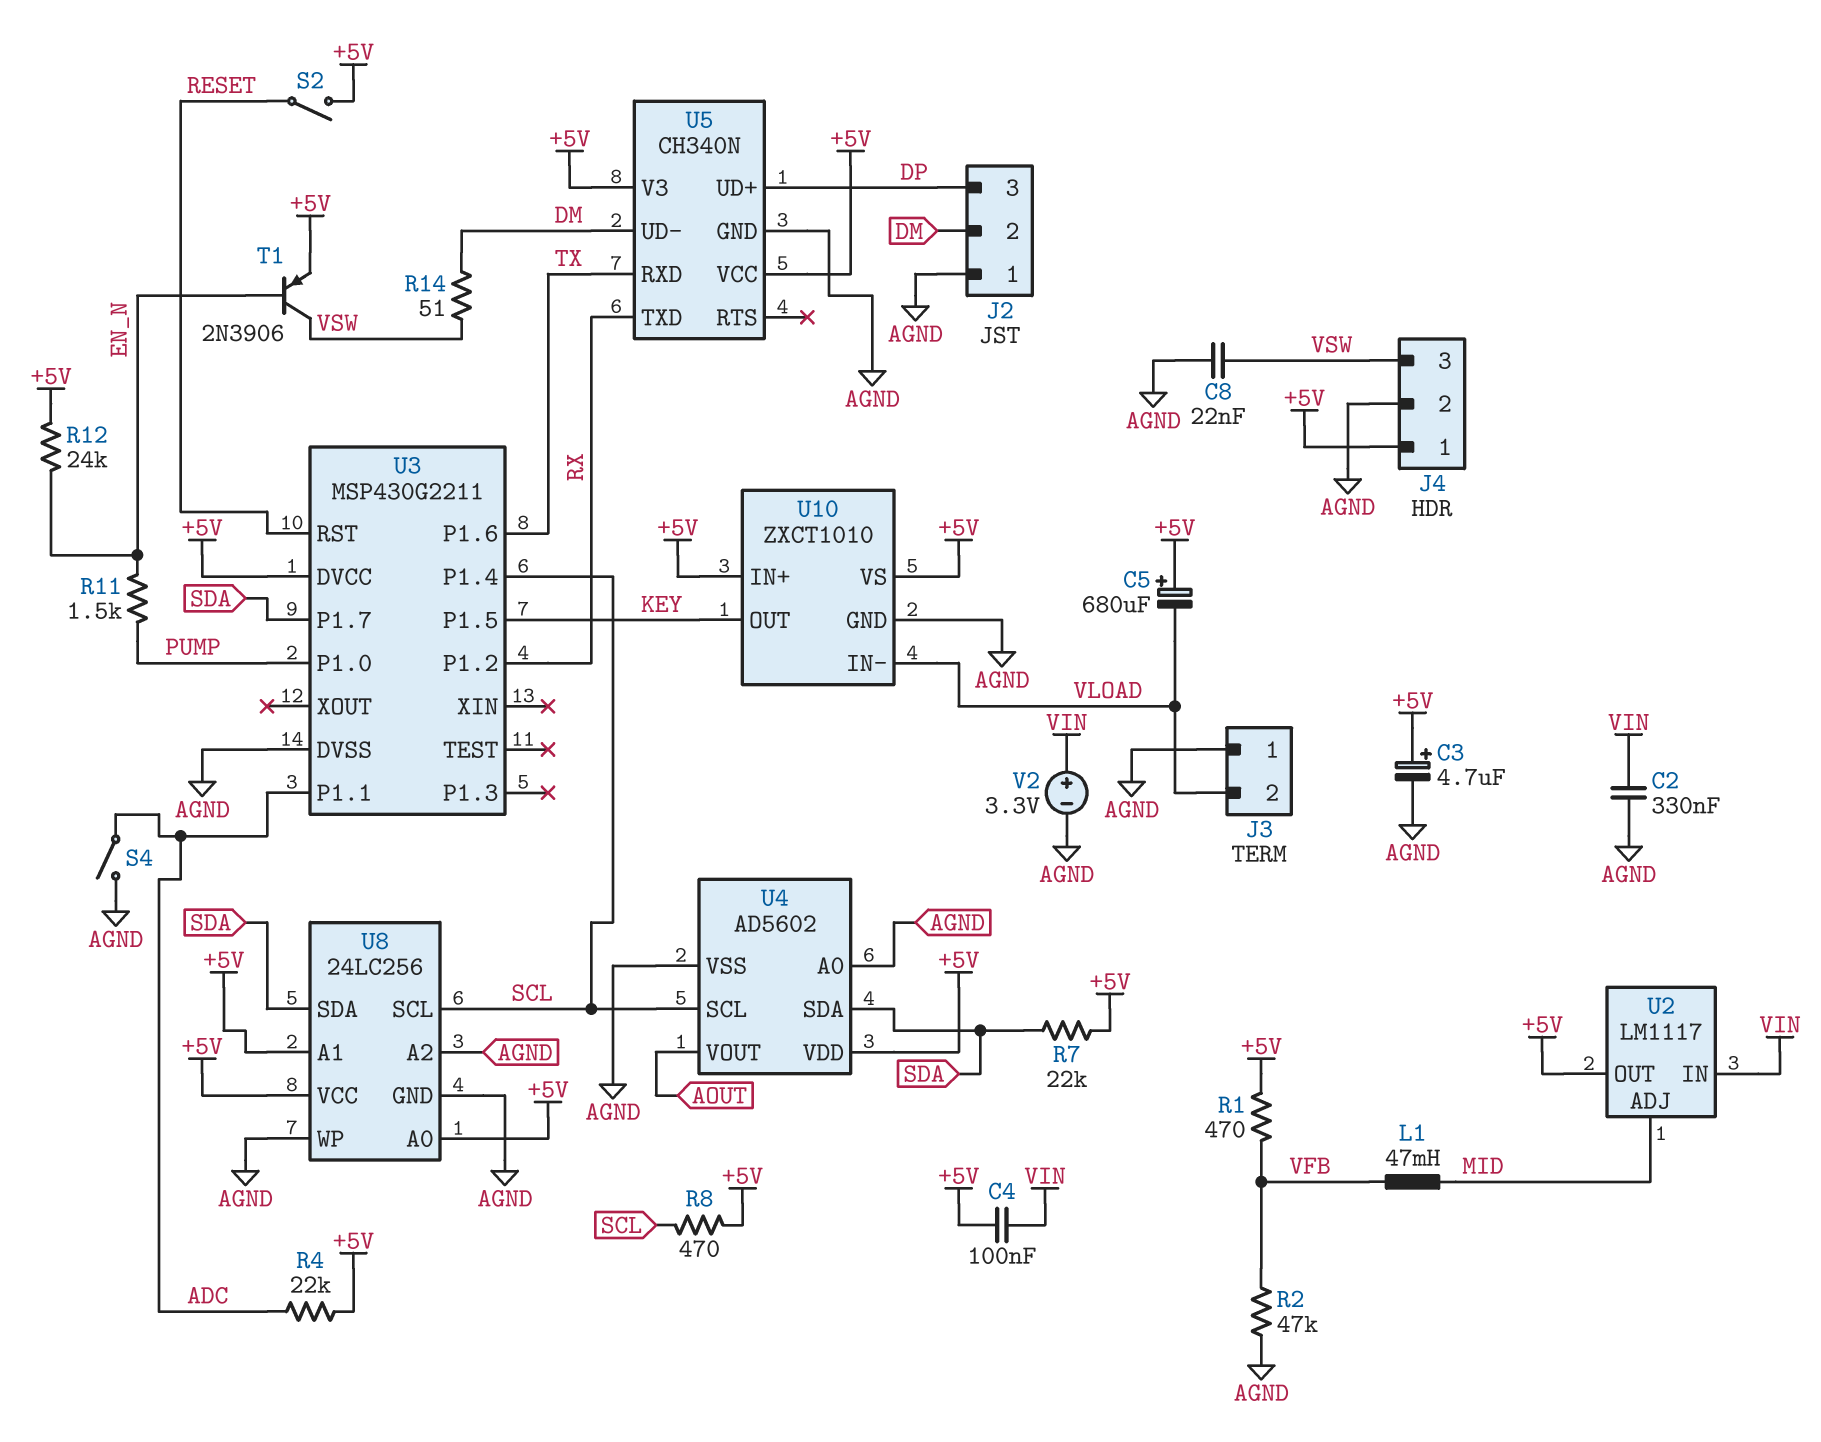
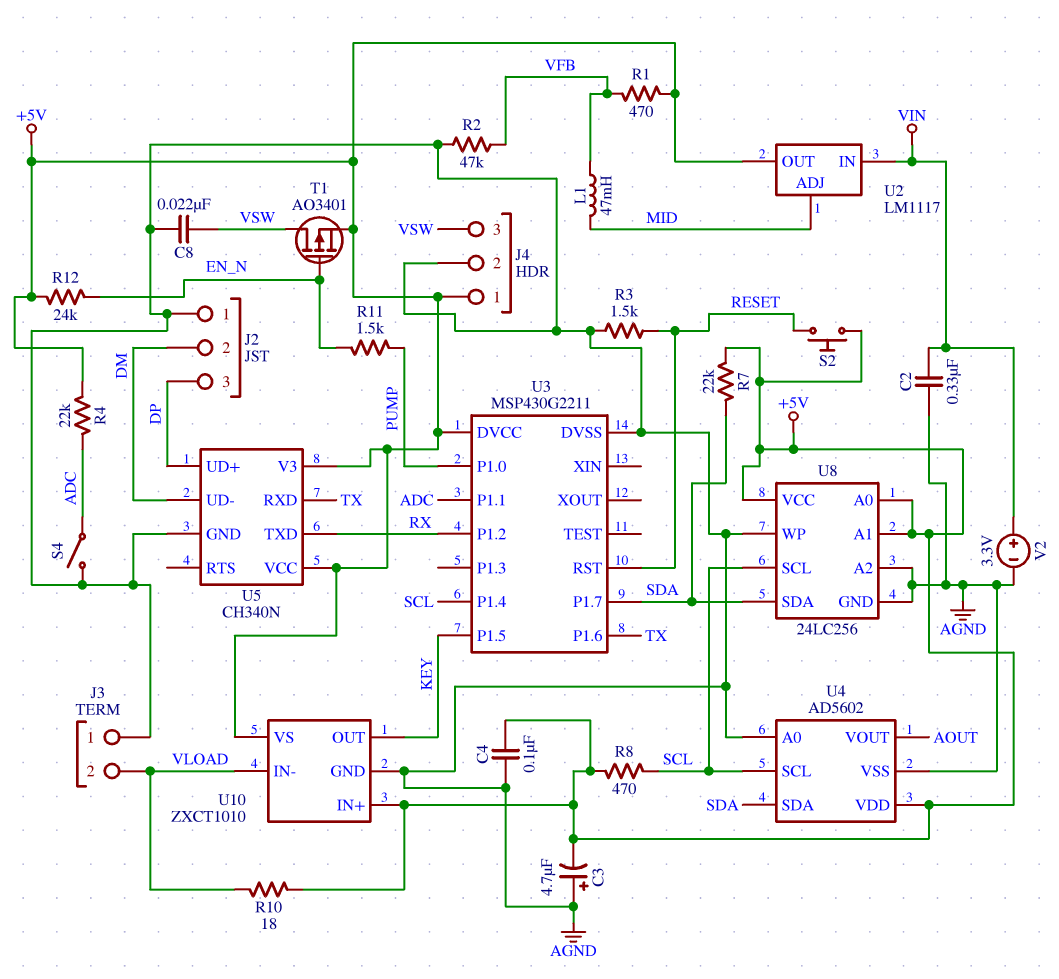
C3: 4.7uF (plus +5V, minus AGND) -> 4.7uF (plus AGND, minus +5V)
C4: 100nF (+5V, VIN) -> 100nF (+5V, AGND)
C5: 680uF (plus +5V, minus VLOAD) -> none
R3: none -> 1.5k (AGND, RESET)
R10: none -> 18 (+5V, VLOAD)
R14: 51 (DM, VSW) -> none
S2: switch (+5V, RESET) -> button (+5V, RESET)
T1: PNP 2N3906 (B EN_N, C VSW, E +5V) -> PMOS AO3401 (G EN_N, D VSW, S +5V)

